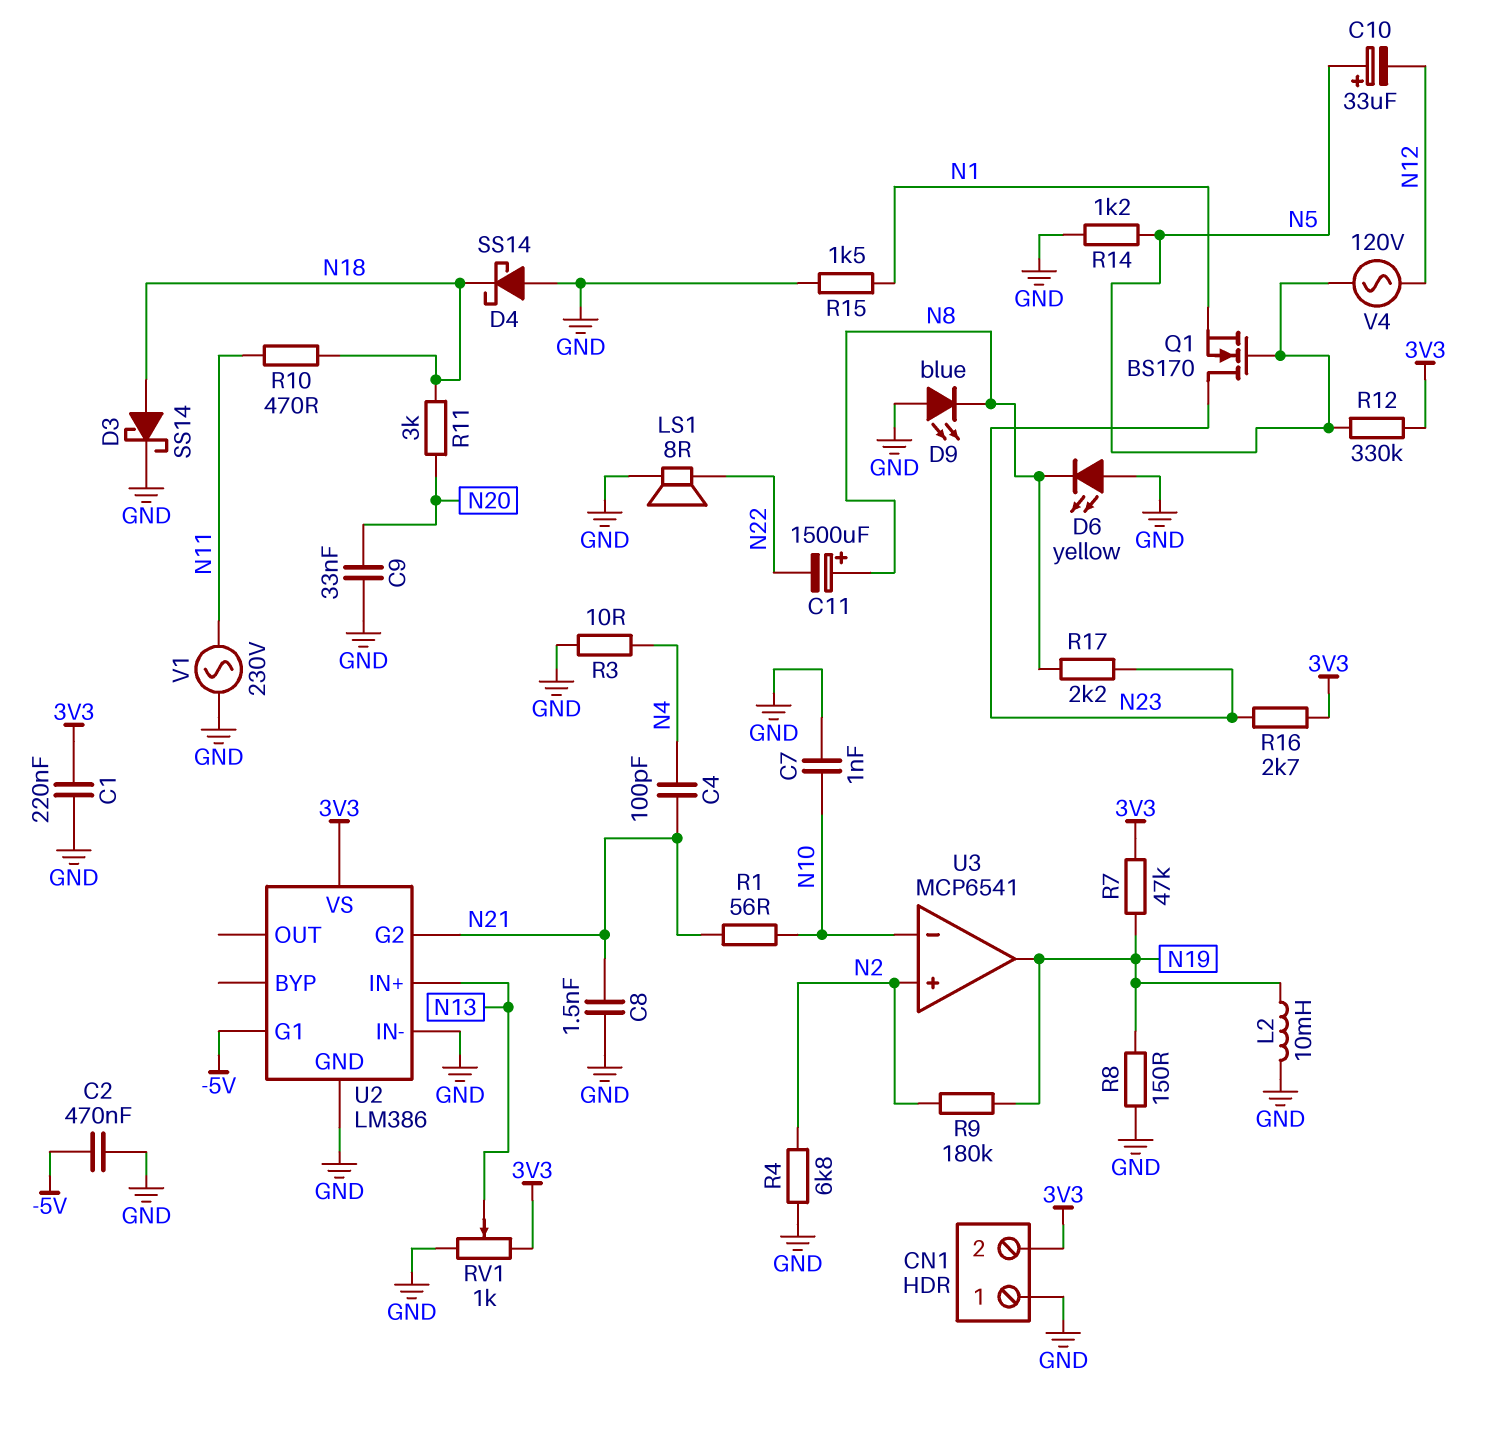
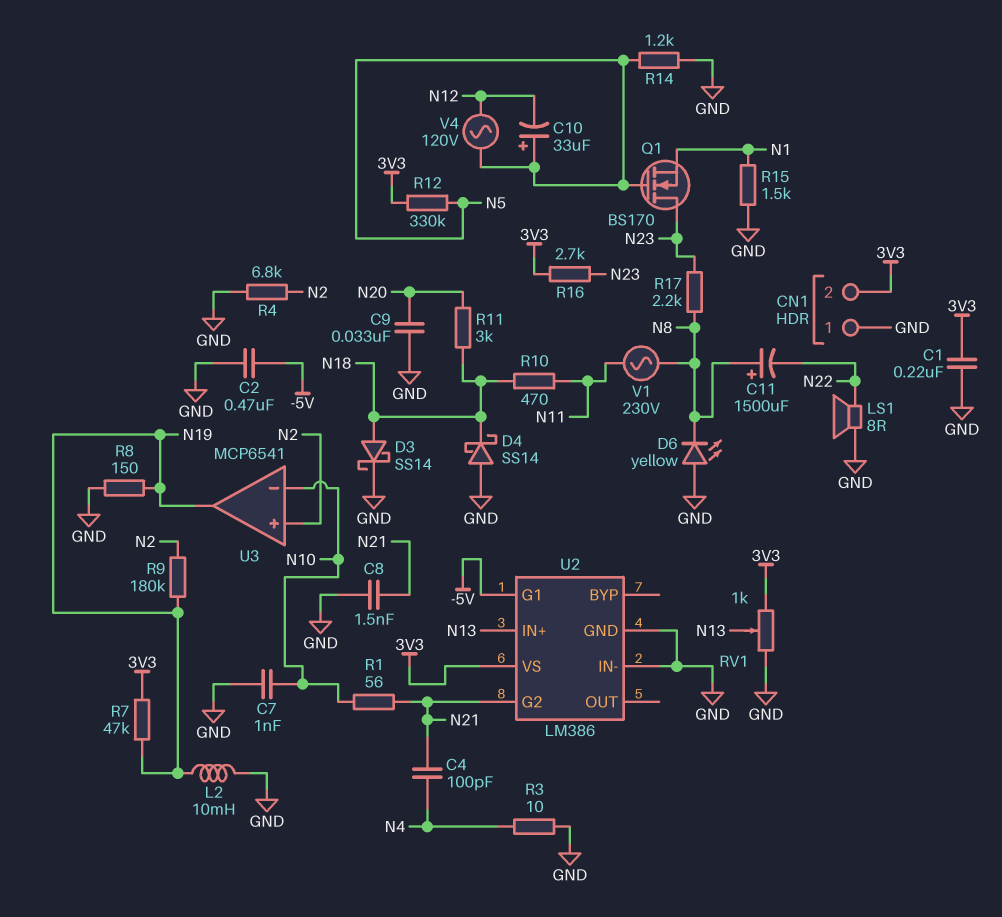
D9: LED blue (A GND, K N8) -> none
V1: AC 230V (GND, N11) -> AC 230V (N8, N11)

